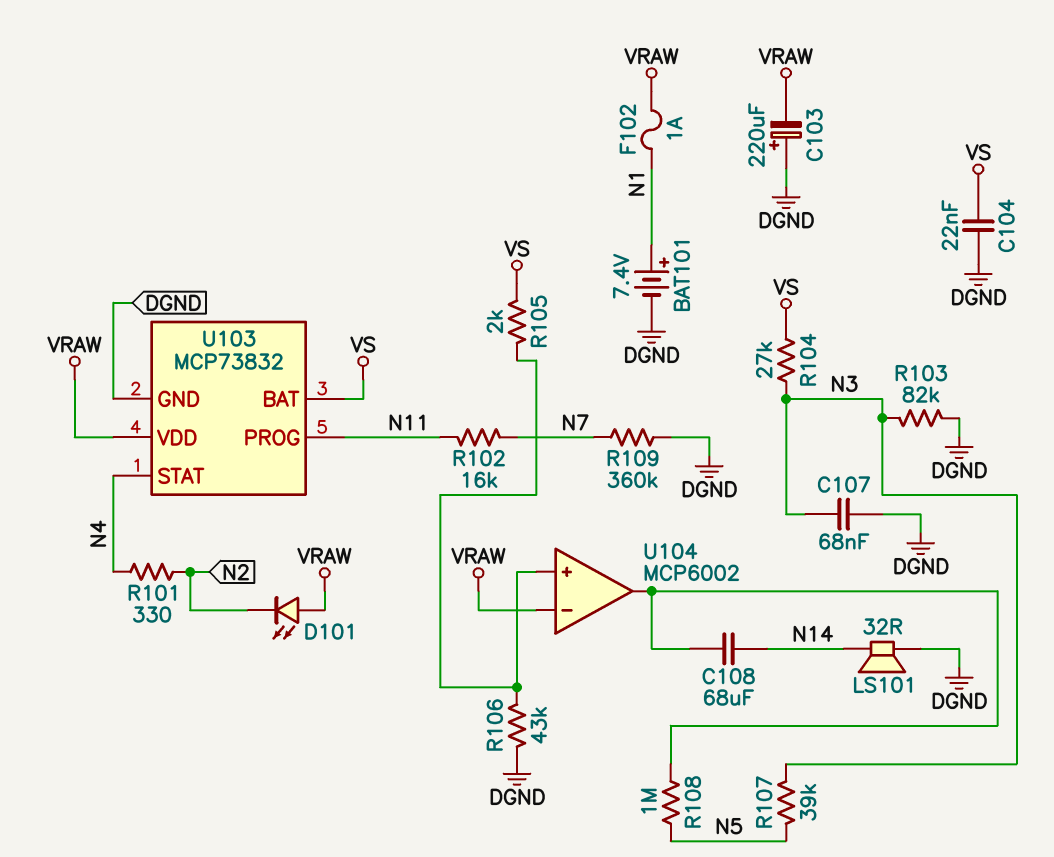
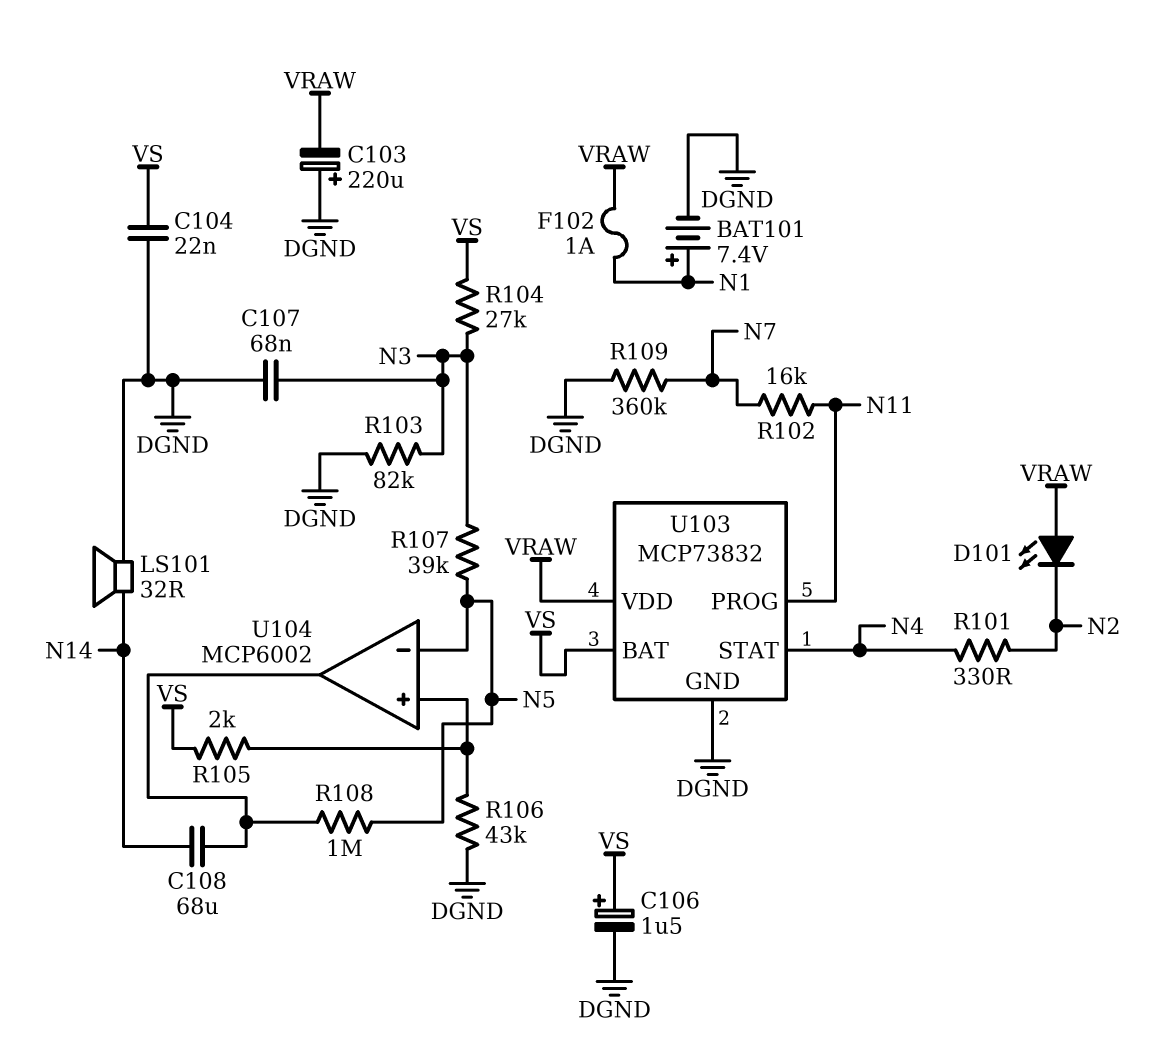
C106: none -> 1.5uF (plus VS, minus DGND)
U104 pin in-: VRAW -> N5

